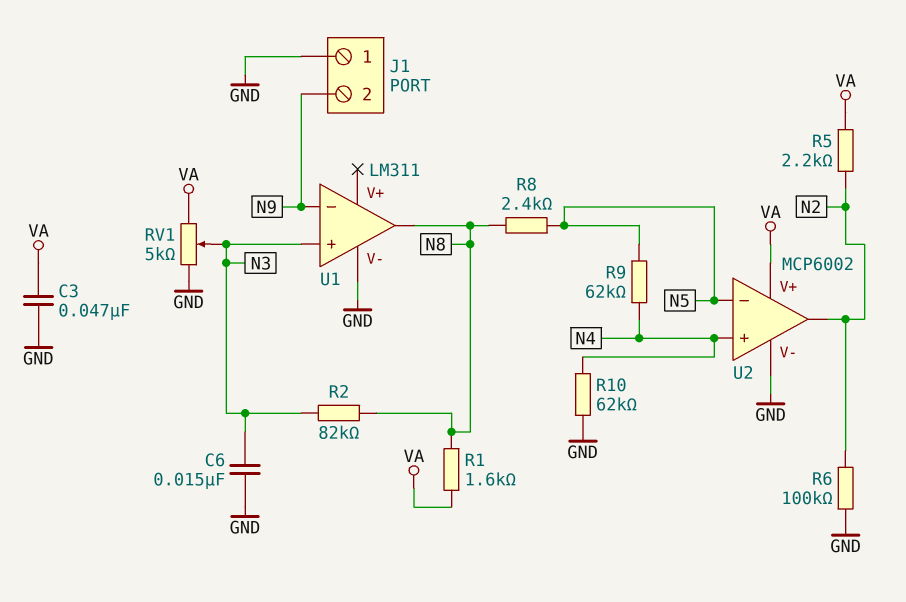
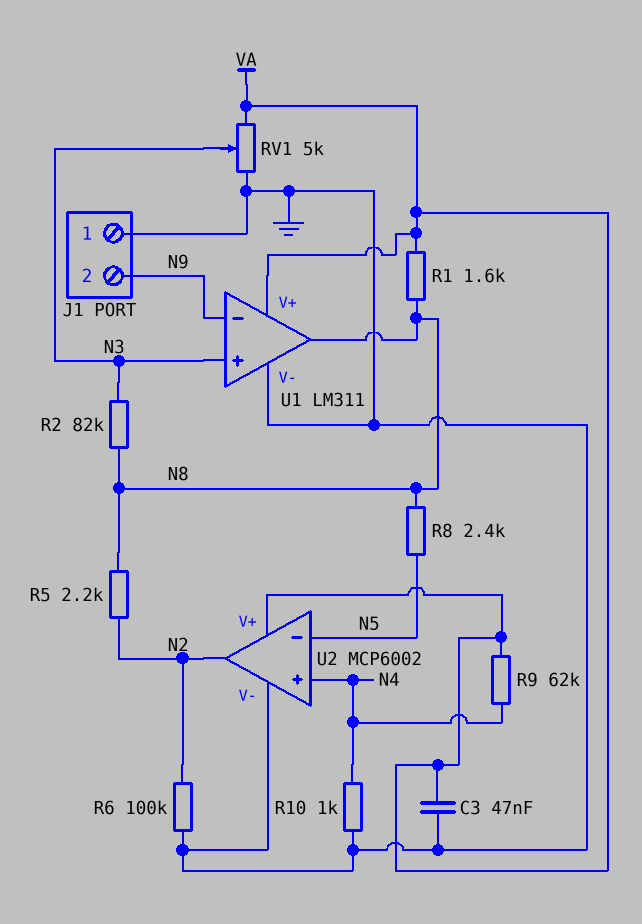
C6: 15nF (GND, N3) -> none
R5: 2.2k (N2, VA) -> 2.2k (N2, N8)
R9: 62k (N4, N5) -> 62k (N4, VA)
R10: 62k (GND, N4) -> 1k (GND, N4)
U1 pin V+: none -> VA

